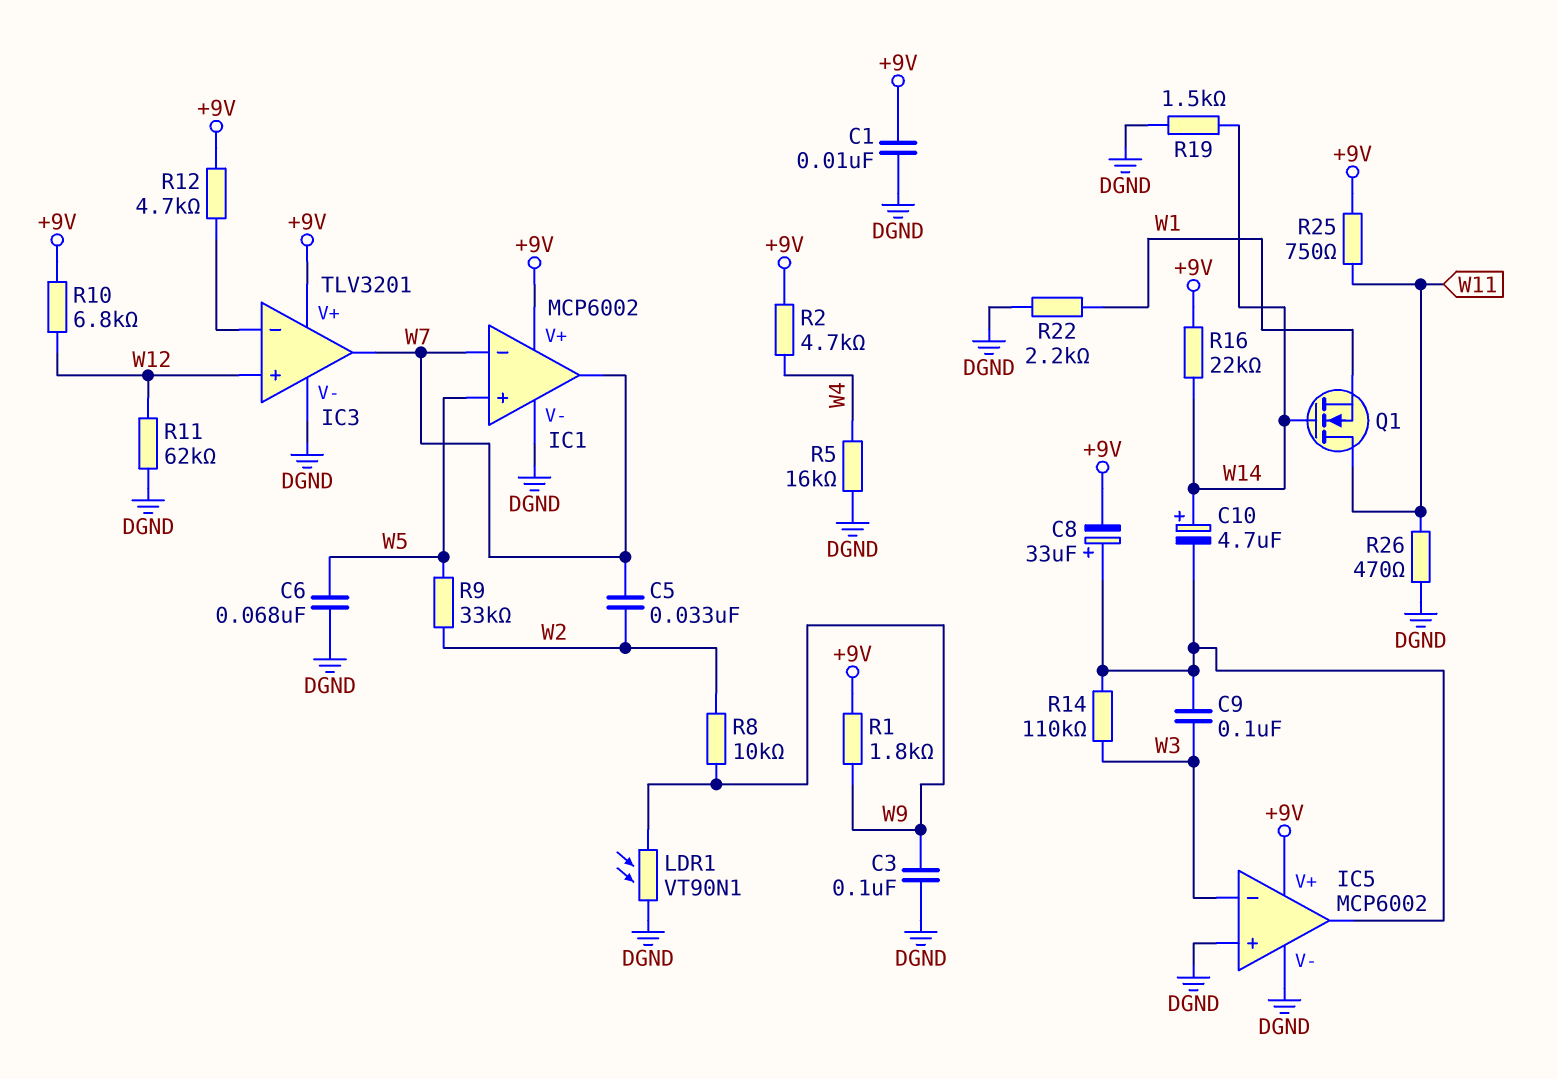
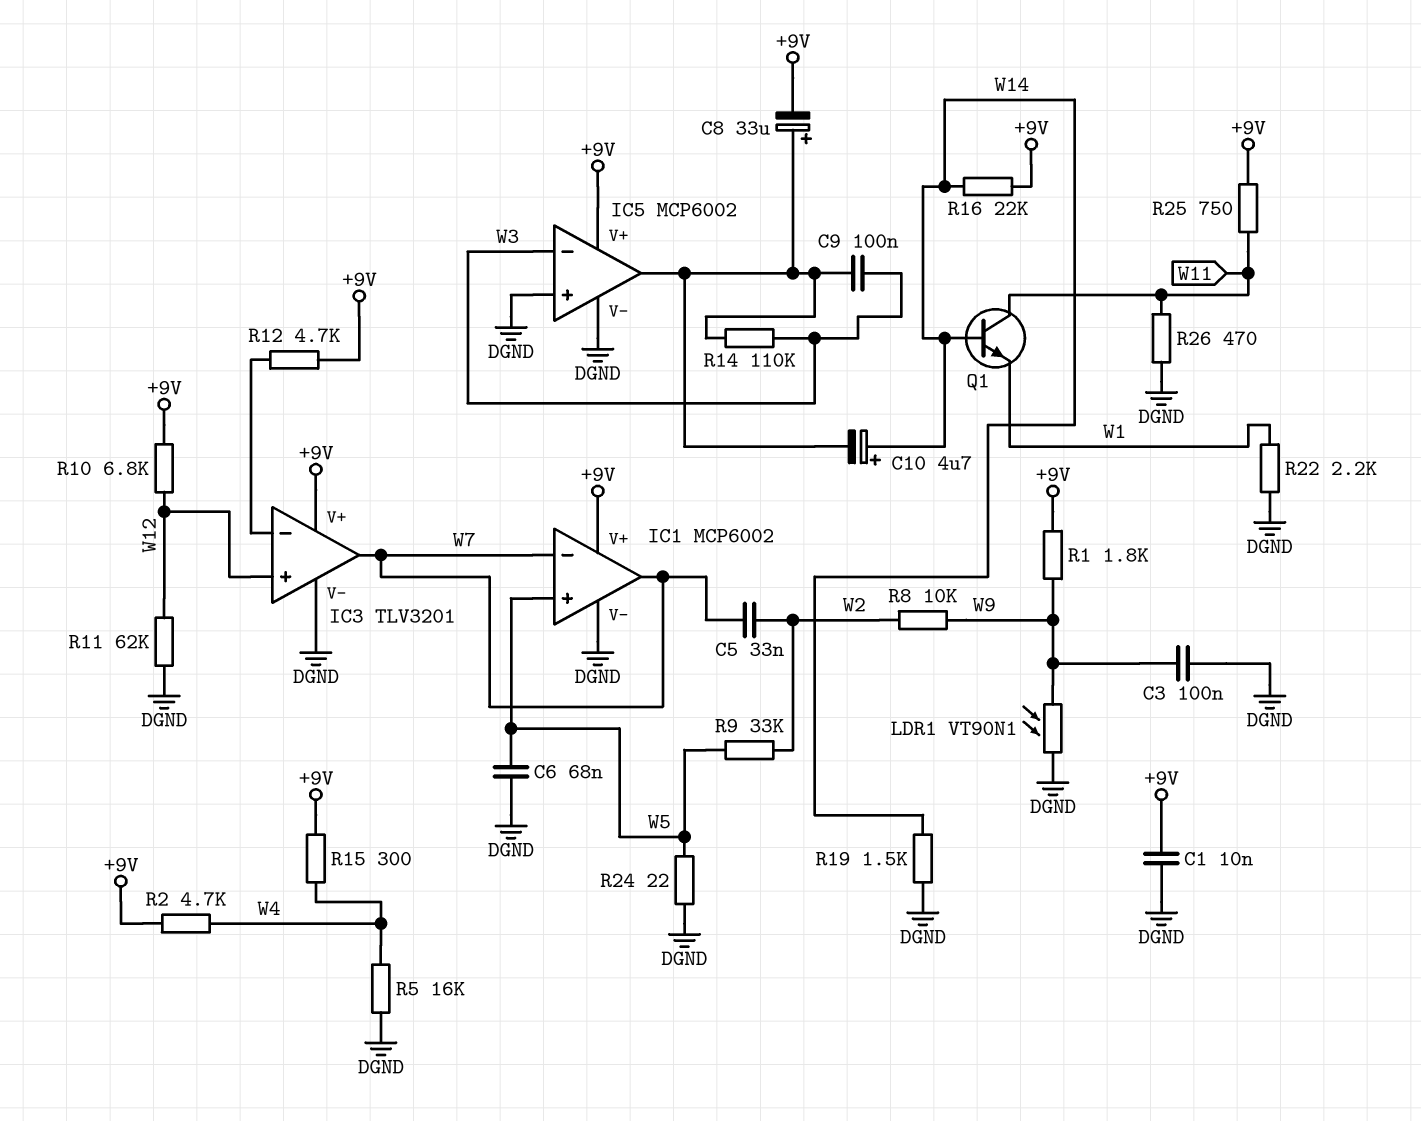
Q1: NMOS (G W14, D W11, S W1) -> NPN (B W14, C W11, E W1)
R15: none -> 300 (+9V, W4)
R24: none -> 22 (DGND, W5)

